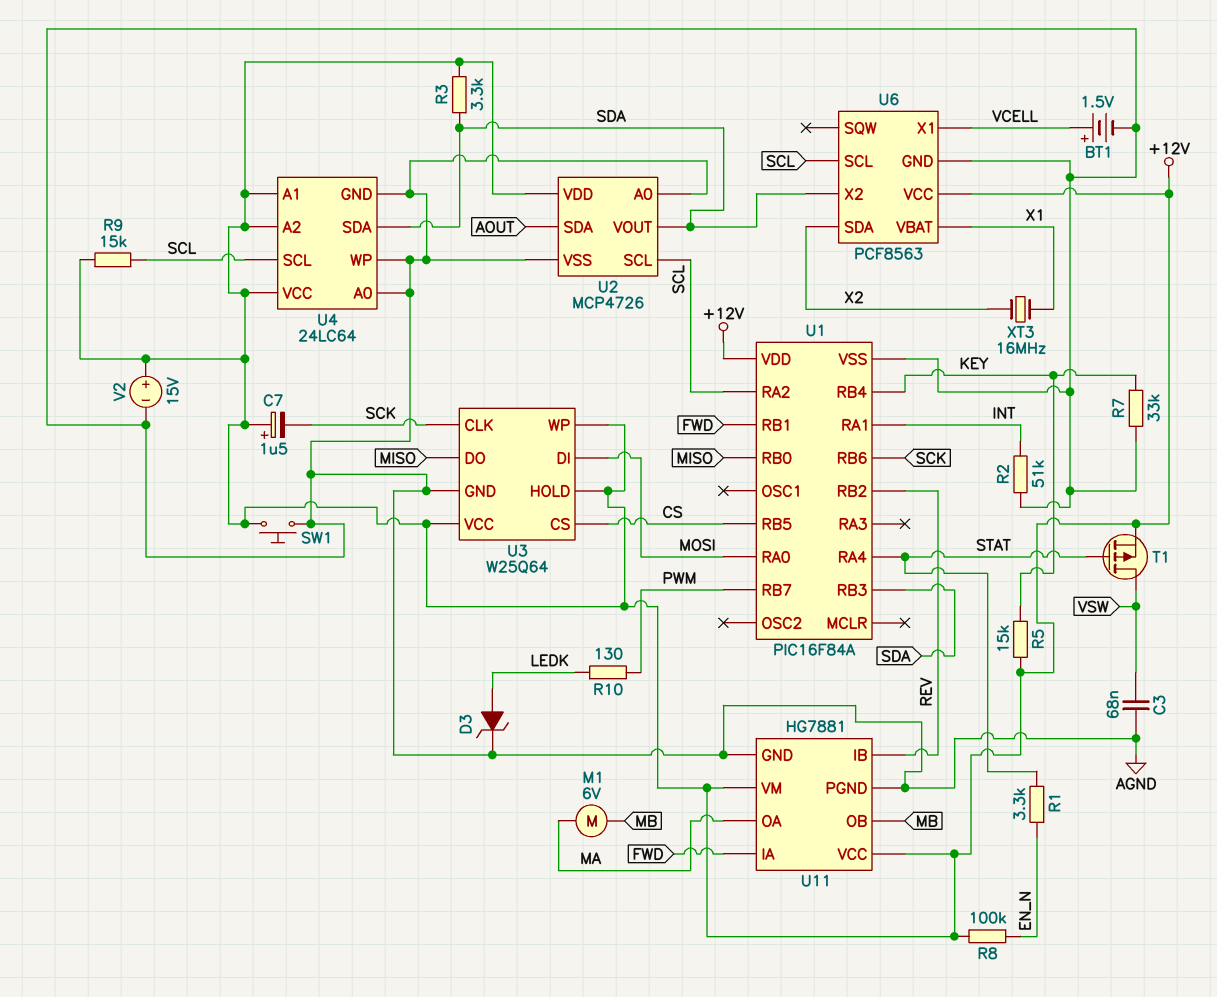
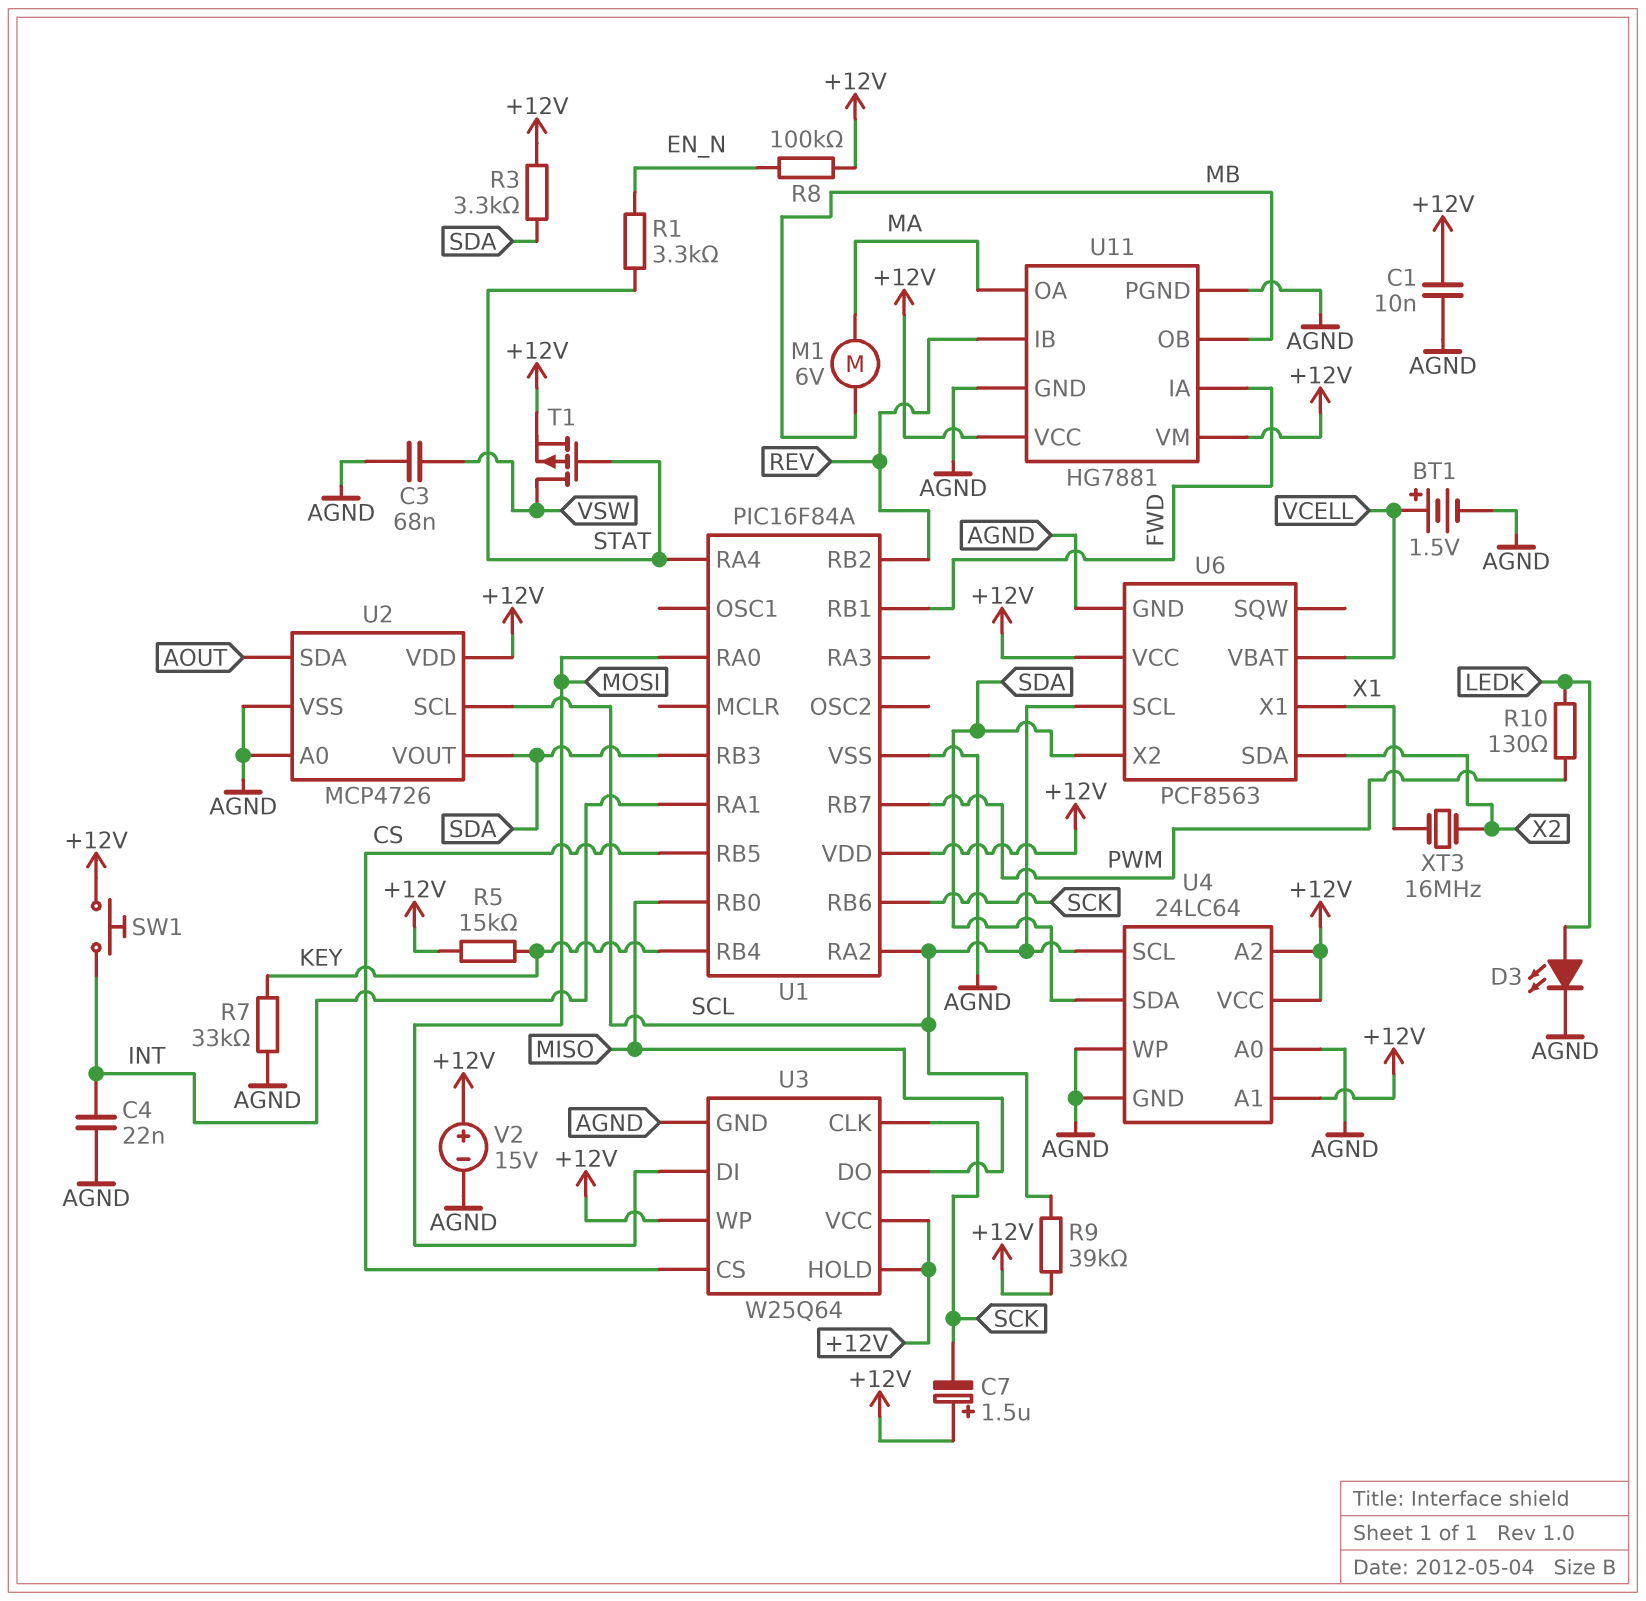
C1: none -> 10nF (+12V, AGND)
C4: none -> 22nF (AGND, INT)
D3: zener (A LEDK, K AGND) -> LED (A LEDK, K AGND)
R2: 51k (AGND, INT) -> none
R9: 15k (+12V, SCL) -> 39k (+12V, SCL)
SW1: button (+12V, AGND) -> button (+12V, INT)
U6 pin VBAT: X1 -> VCELL
U6 pin X1: VCELL -> X1

